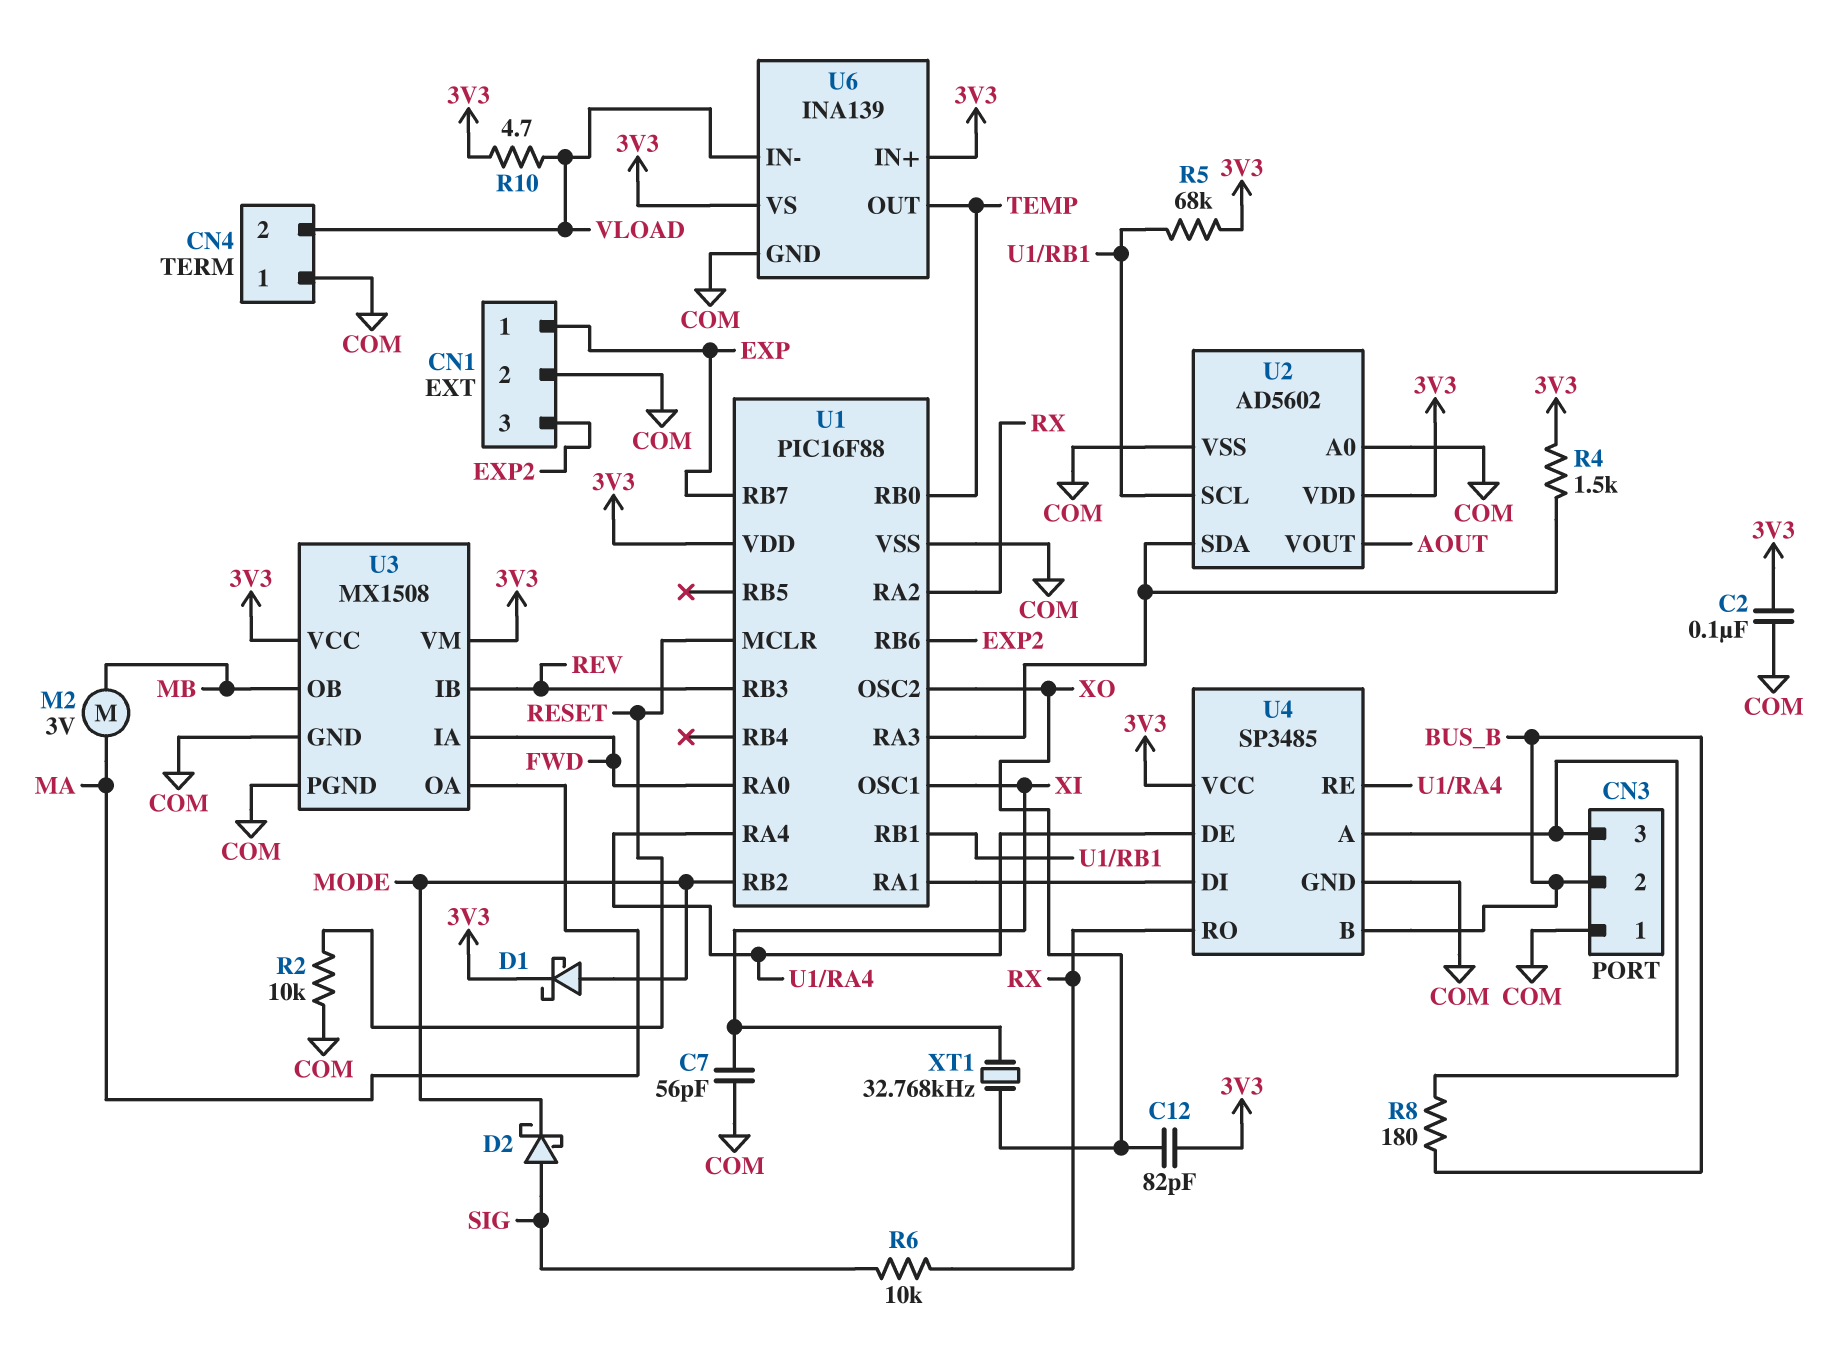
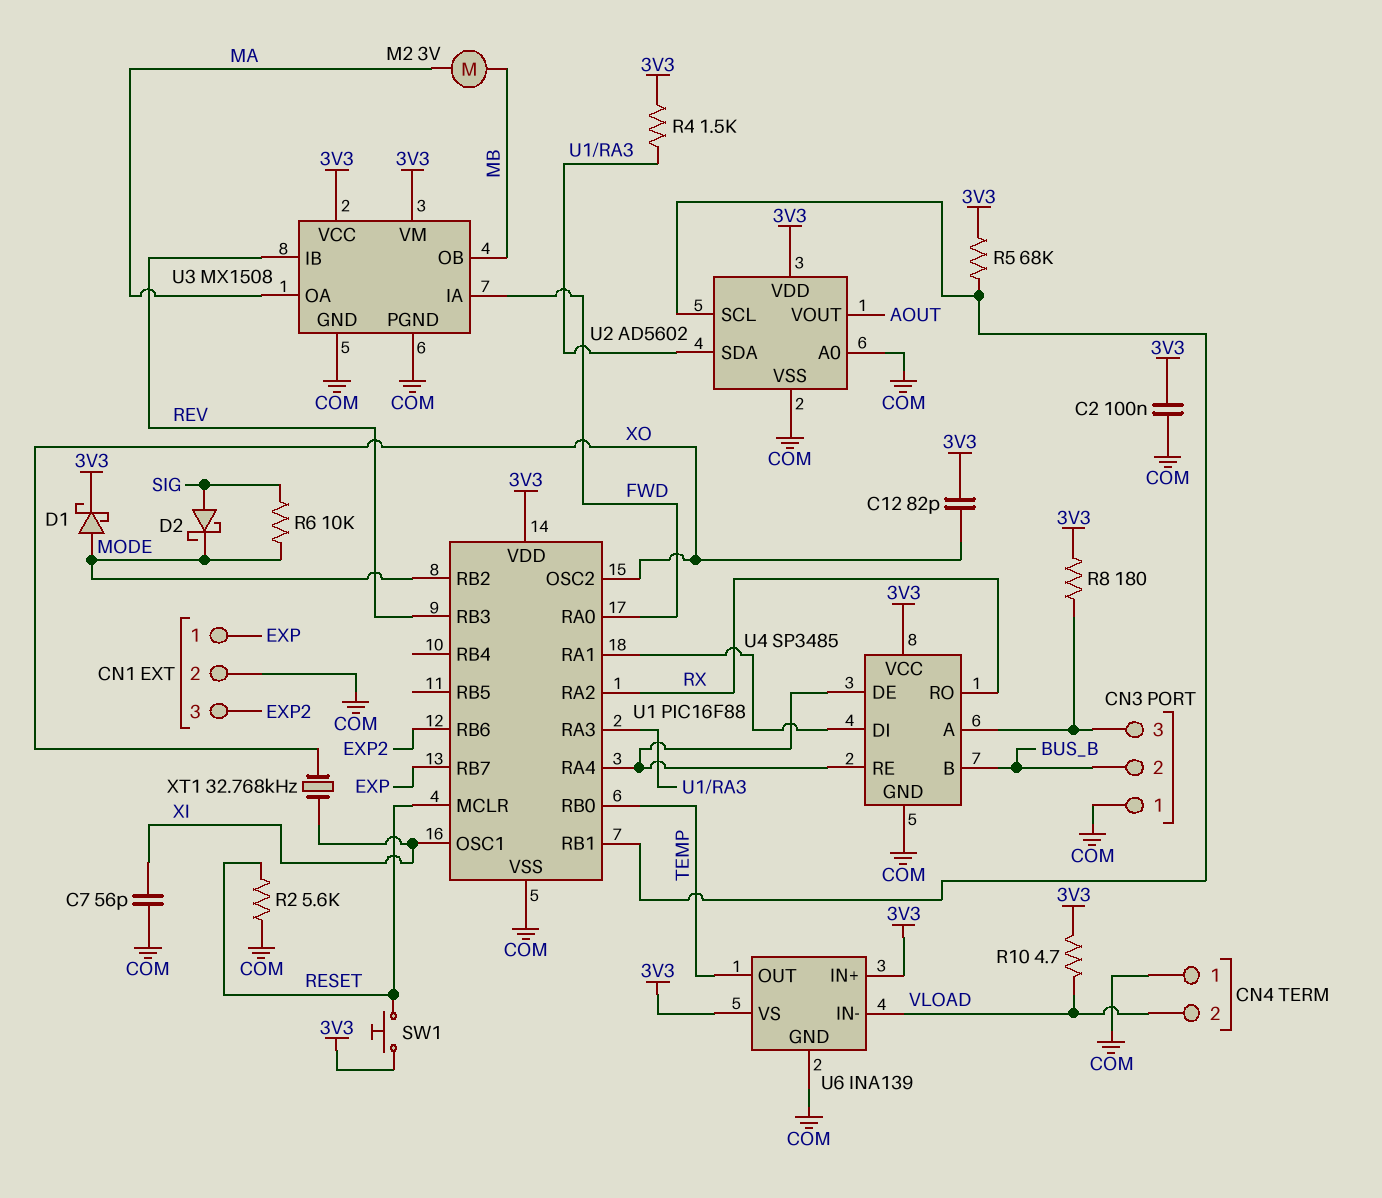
R2: 10k (COM, RESET) -> 5.6k (COM, RESET)
R6: 10k (RX, SIG) -> 10k (MODE, SIG)
R8: 180 (BUS_B, CN3/3) -> 180 (3V3, CN3/3)
SW1: none -> button (3V3, RESET)

